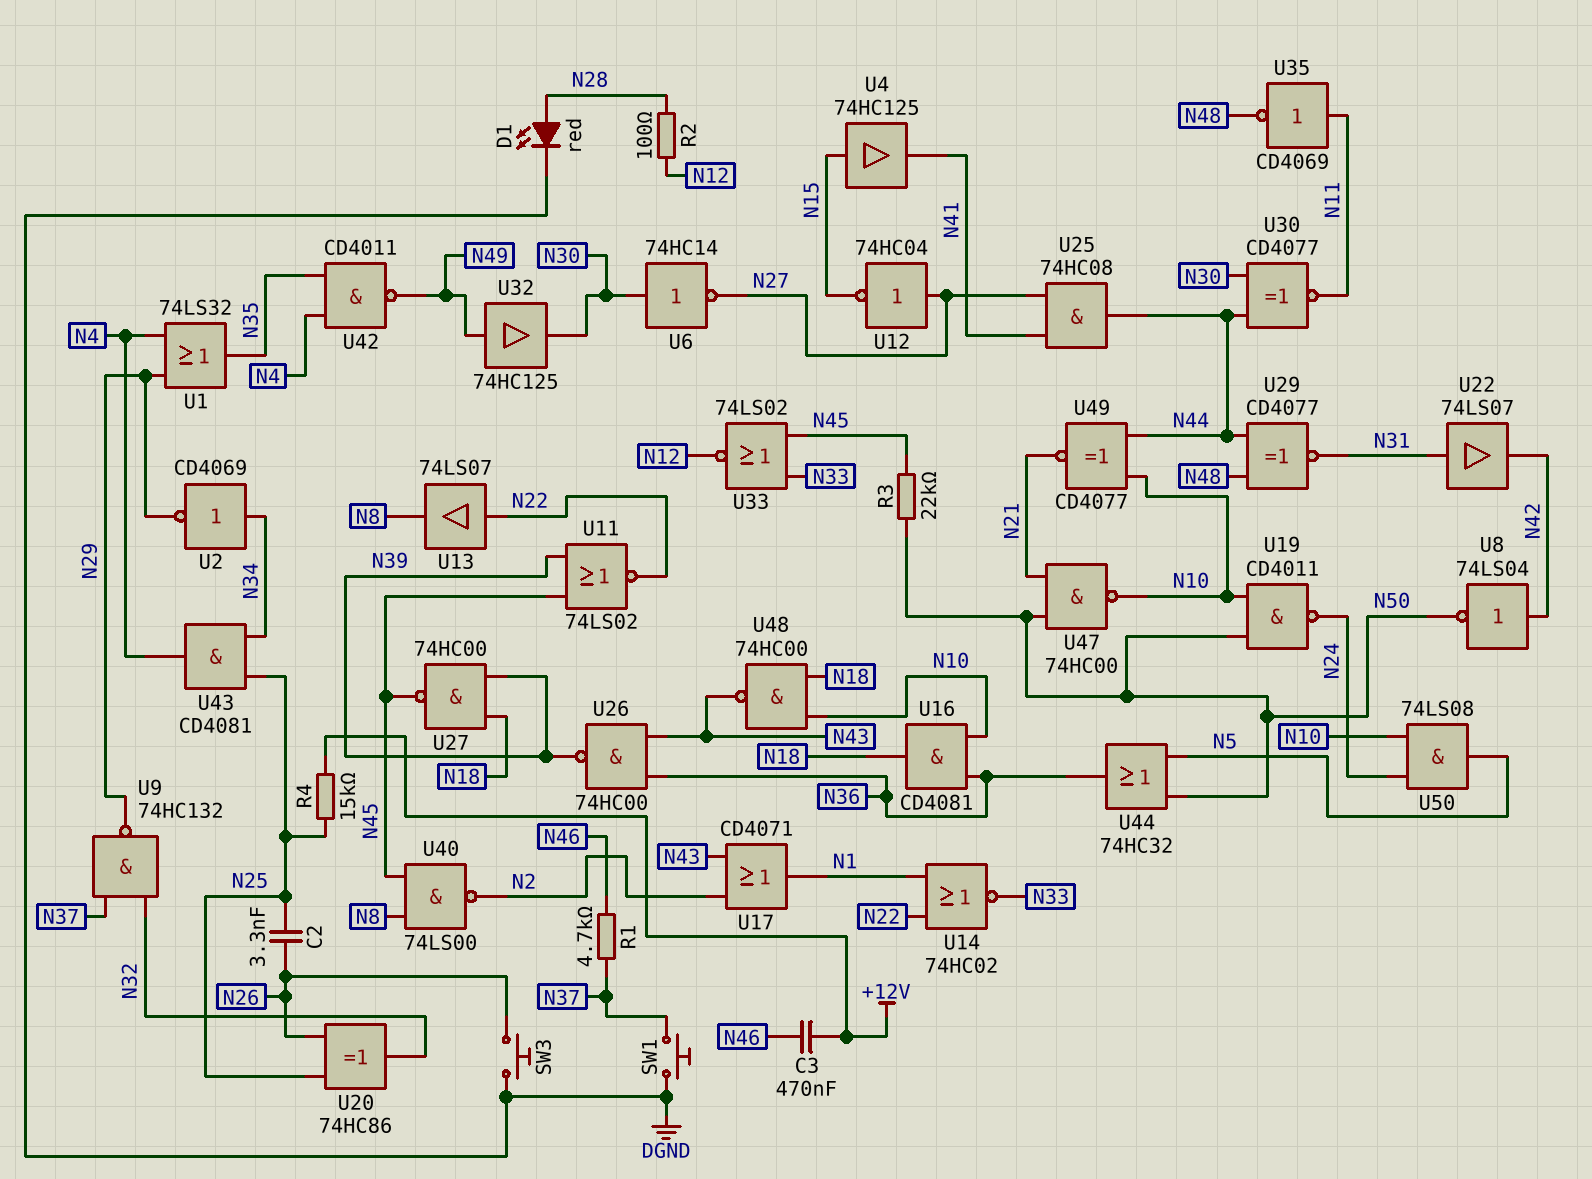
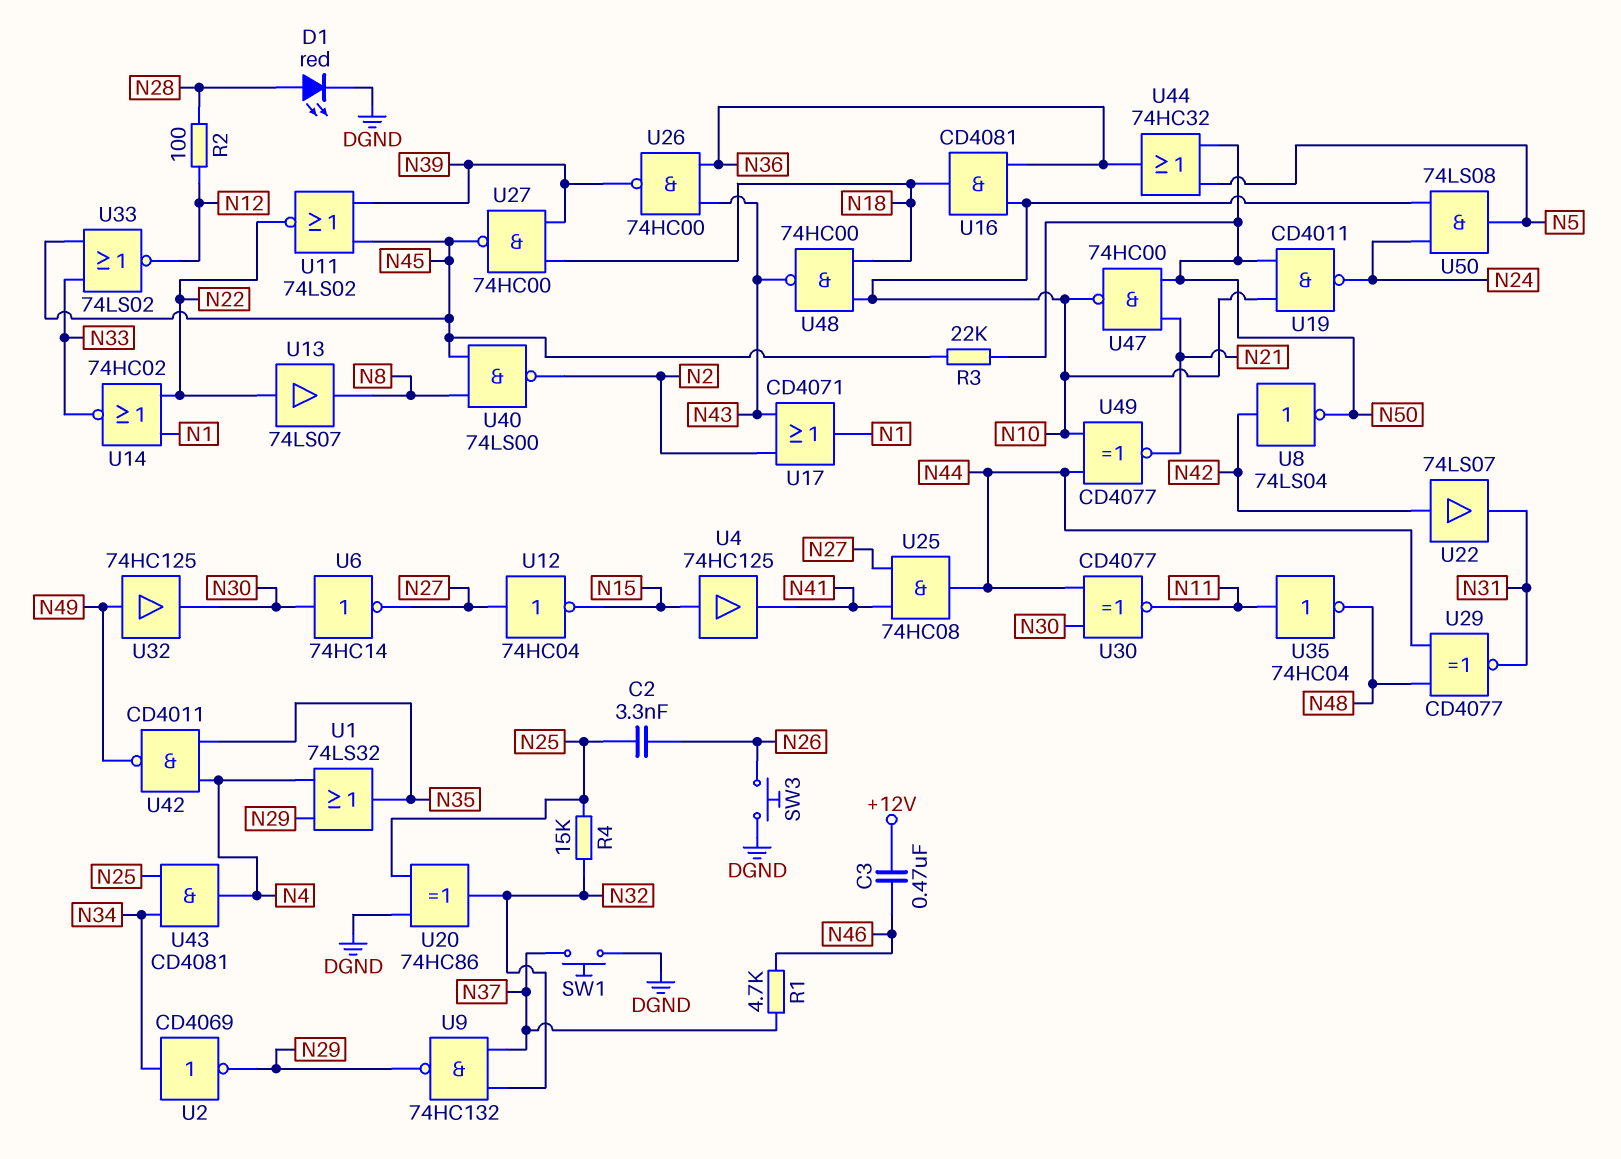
R4: 15k (+12V, N25) -> 15k (N25, N32)
U20: XOR 74HC86 (in N25, in N26, out N32) -> XOR 74HC86 (in DGND, in N25, out N32)
U22: buffer 74LS07 (in N31, out N42) -> buffer 74LS07 (in N42, out N31)
U35: NOT CD4069 (in N11, out N48) -> NOT 74HC04 (in N11, out N48)

